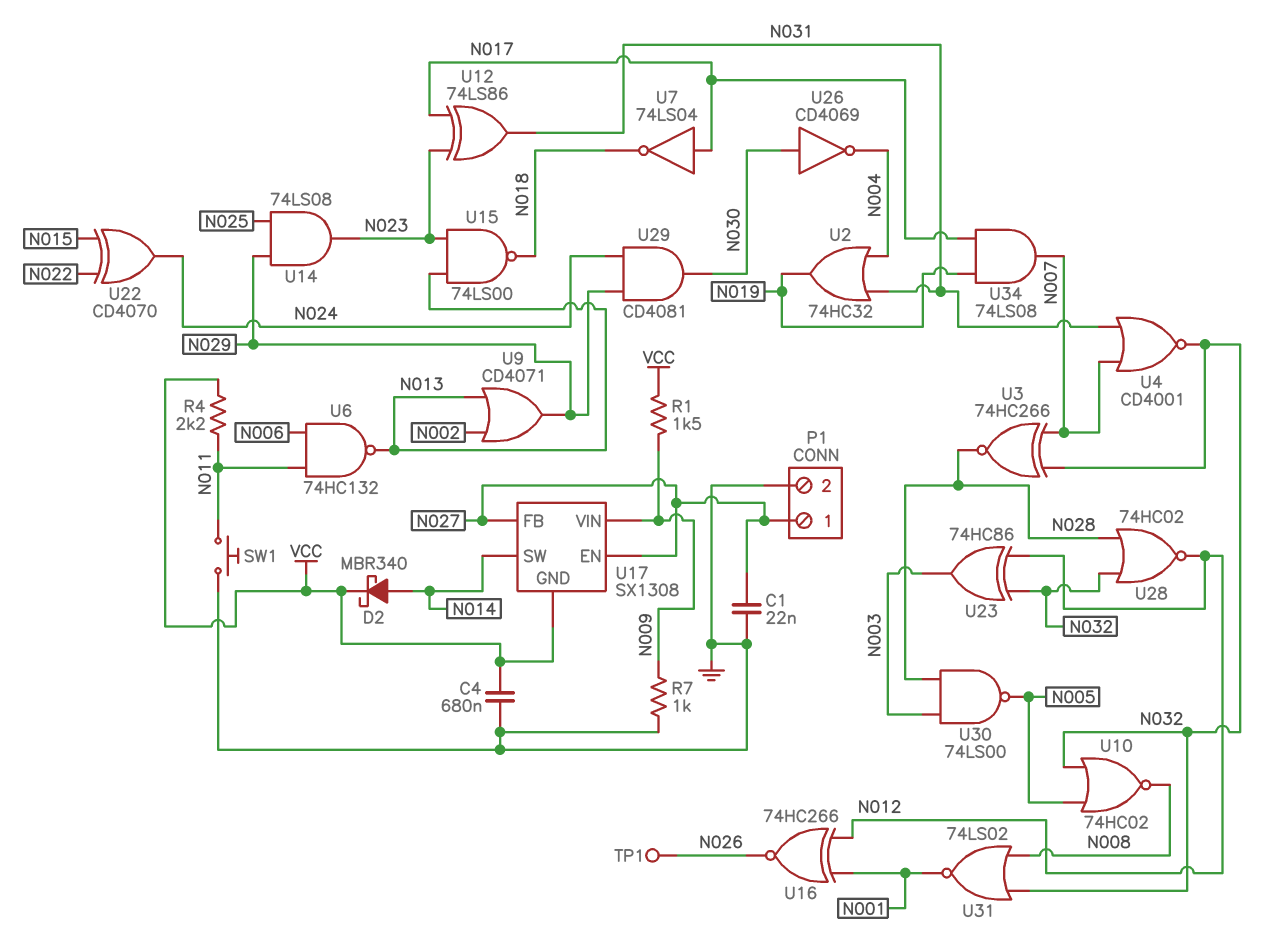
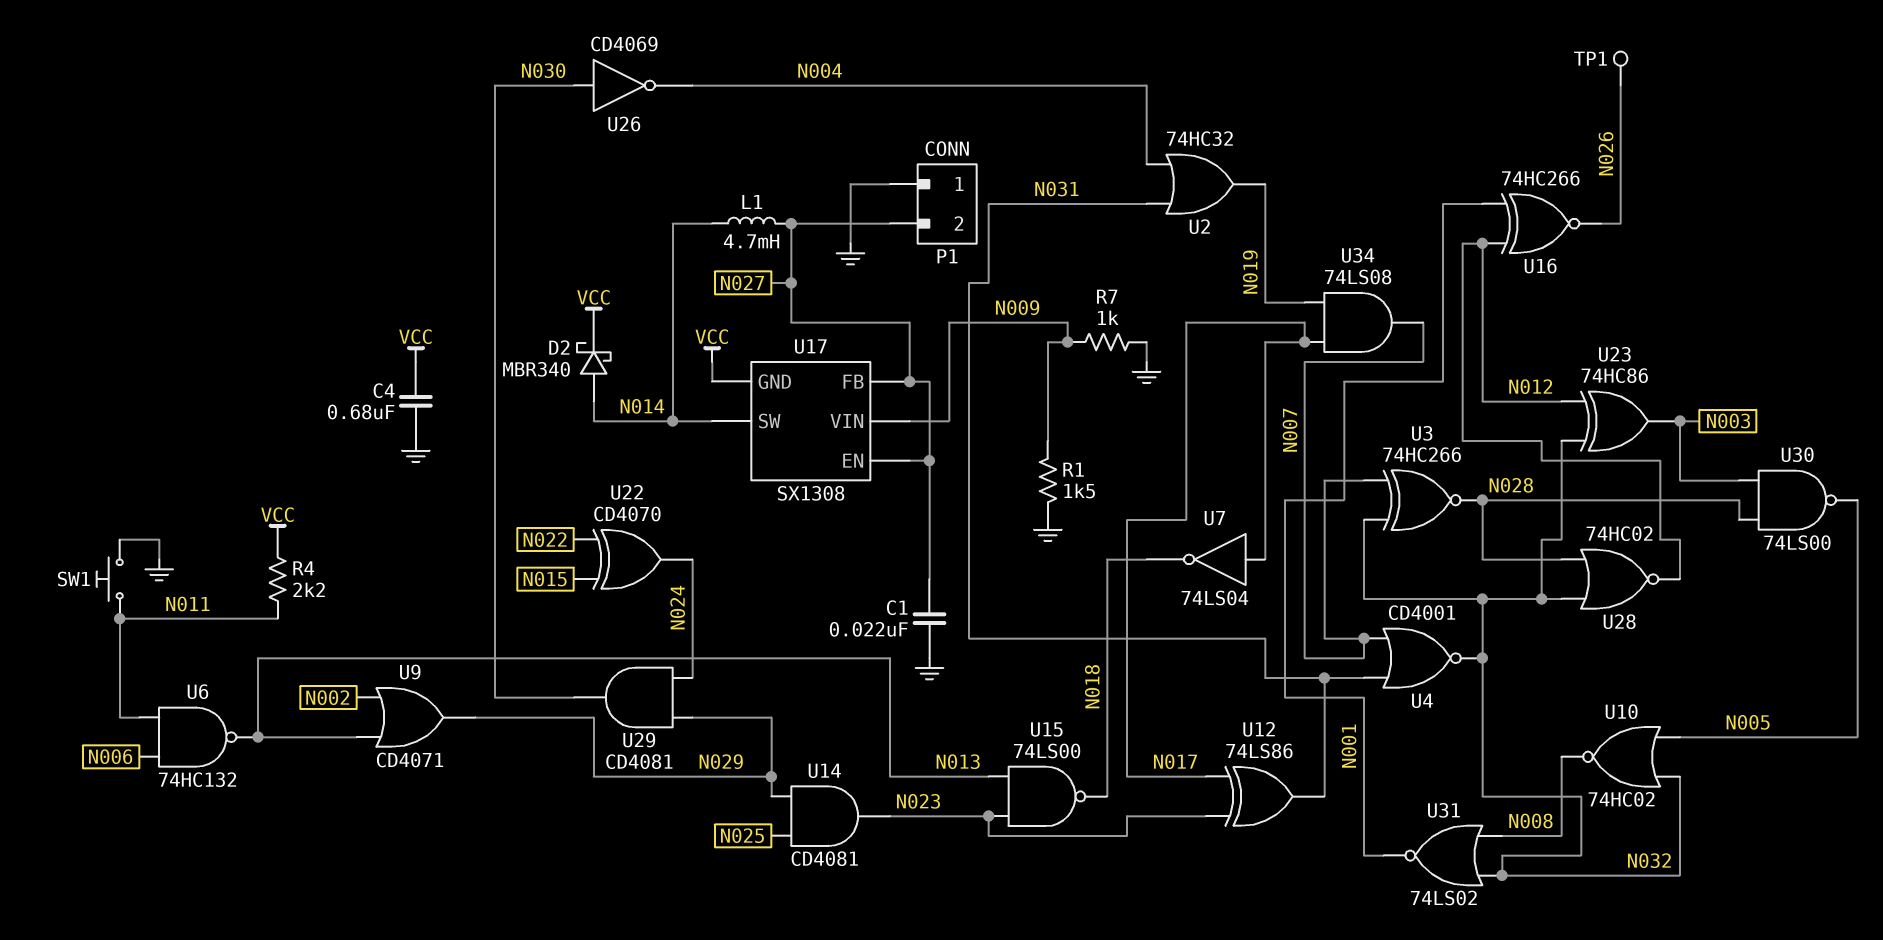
L1: none -> 4.7mH (N014, N027)
P1 pin 1: N027 -> GND
P1 pin 2: GND -> N027
R1: 1.5k (N009, VCC) -> 1.5k (GND, N009)
U14: AND 74LS08 (in N025, in N029, out N023) -> AND CD4081 (in N025, in N029, out N023)

